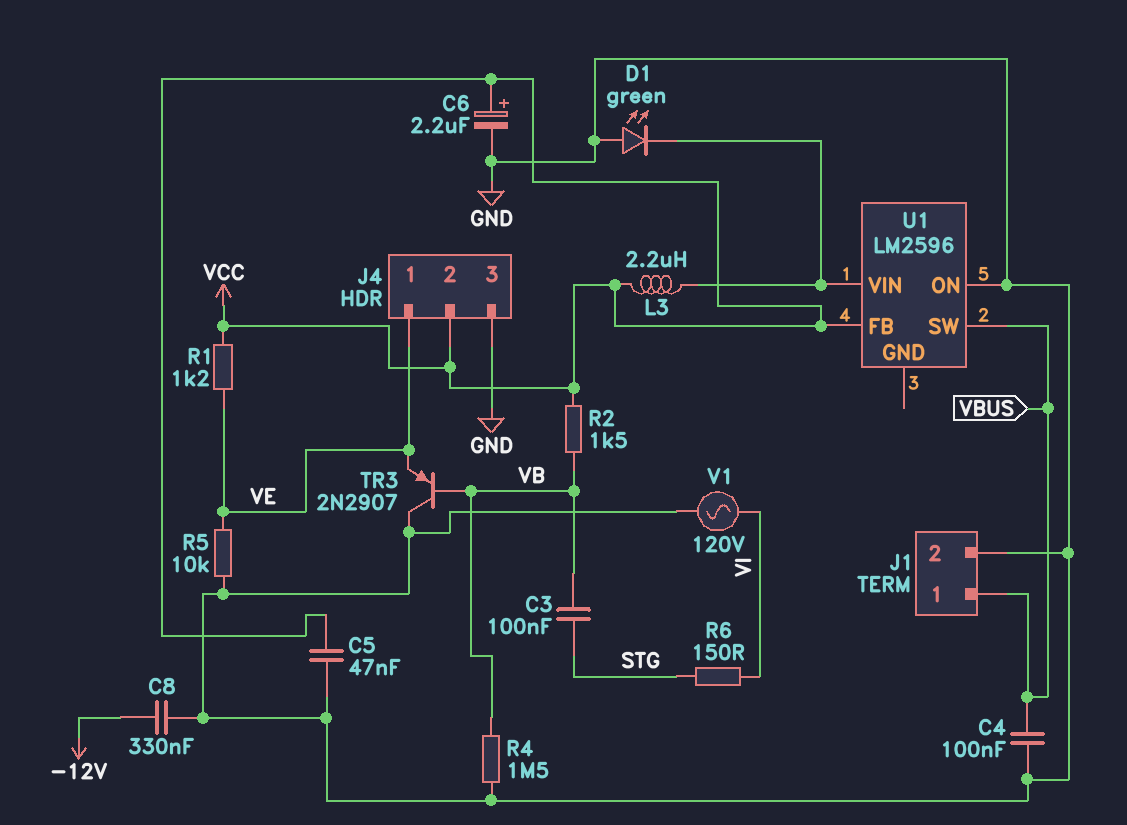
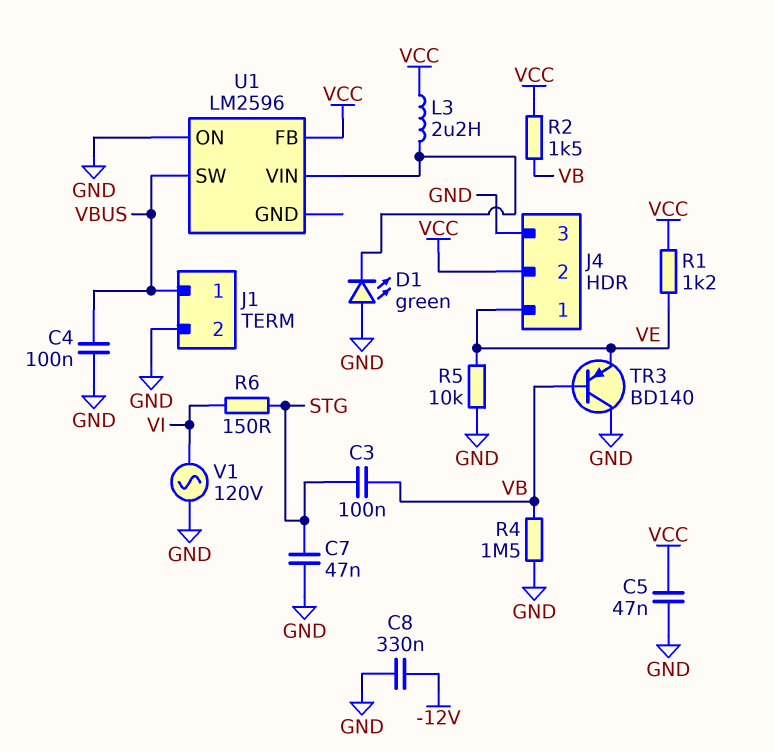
C6: 2.2uF (plus VCC, minus GND) -> none
C7: none -> 47nF (GND, STG)
TR3: PNP 2N2907 (B VB, C GND, E VE) -> PNP BD140 (B VB, C GND, E VE)

